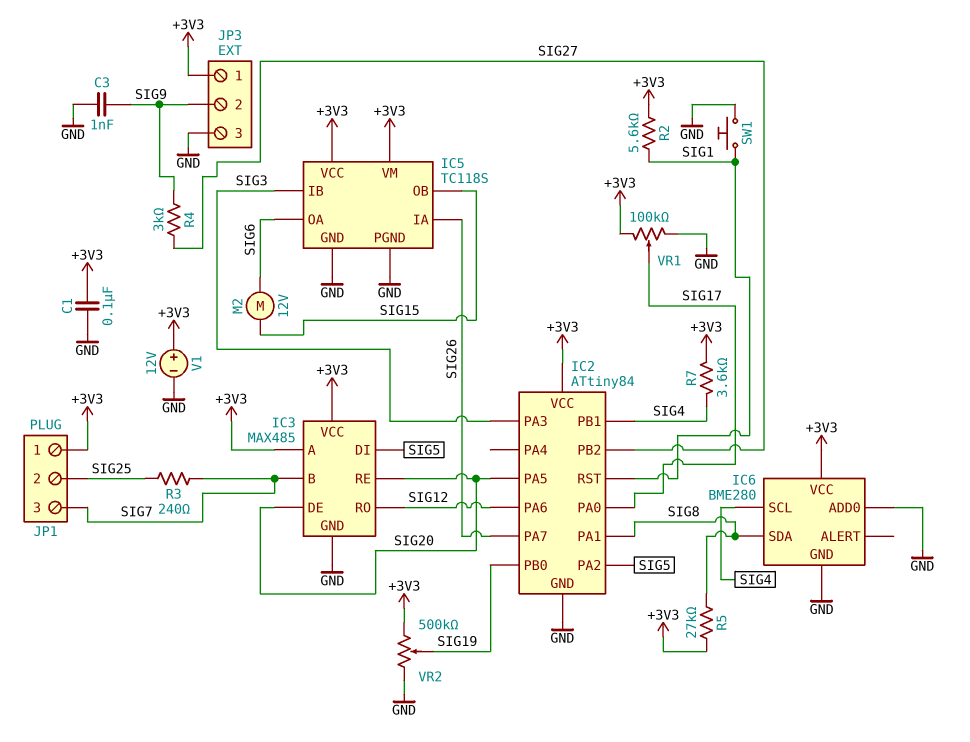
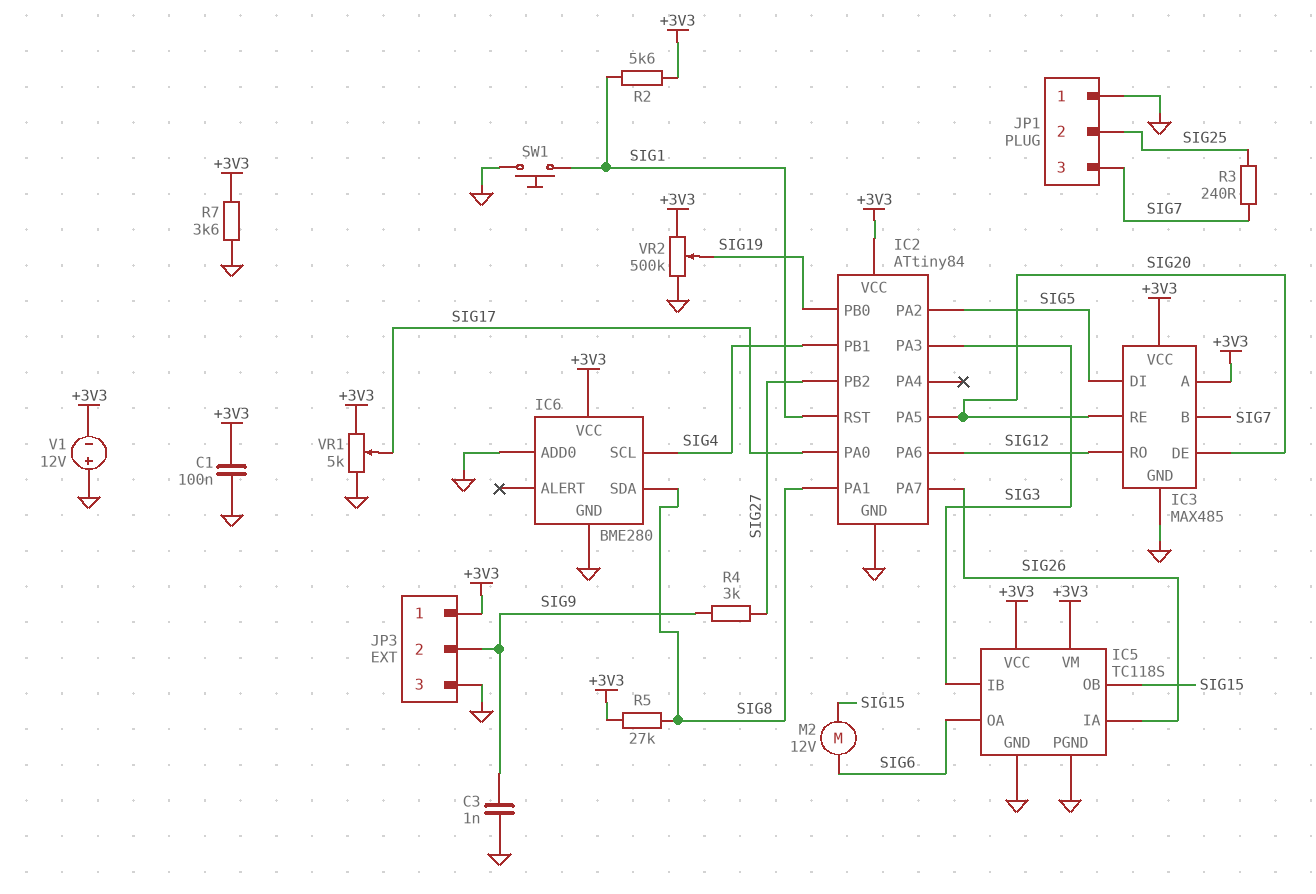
JP1 pin 1: +3V3 -> GND
R7: 3.6k (+3V3, SIG4) -> 3.6k (+3V3, GND)
V1: 12V (plus +3V3, minus GND) -> 12V (plus GND, minus +3V3)
VR1: 100k (+3V3, GND, wiper SIG17) -> 5k (+3V3, GND, wiper SIG17)

